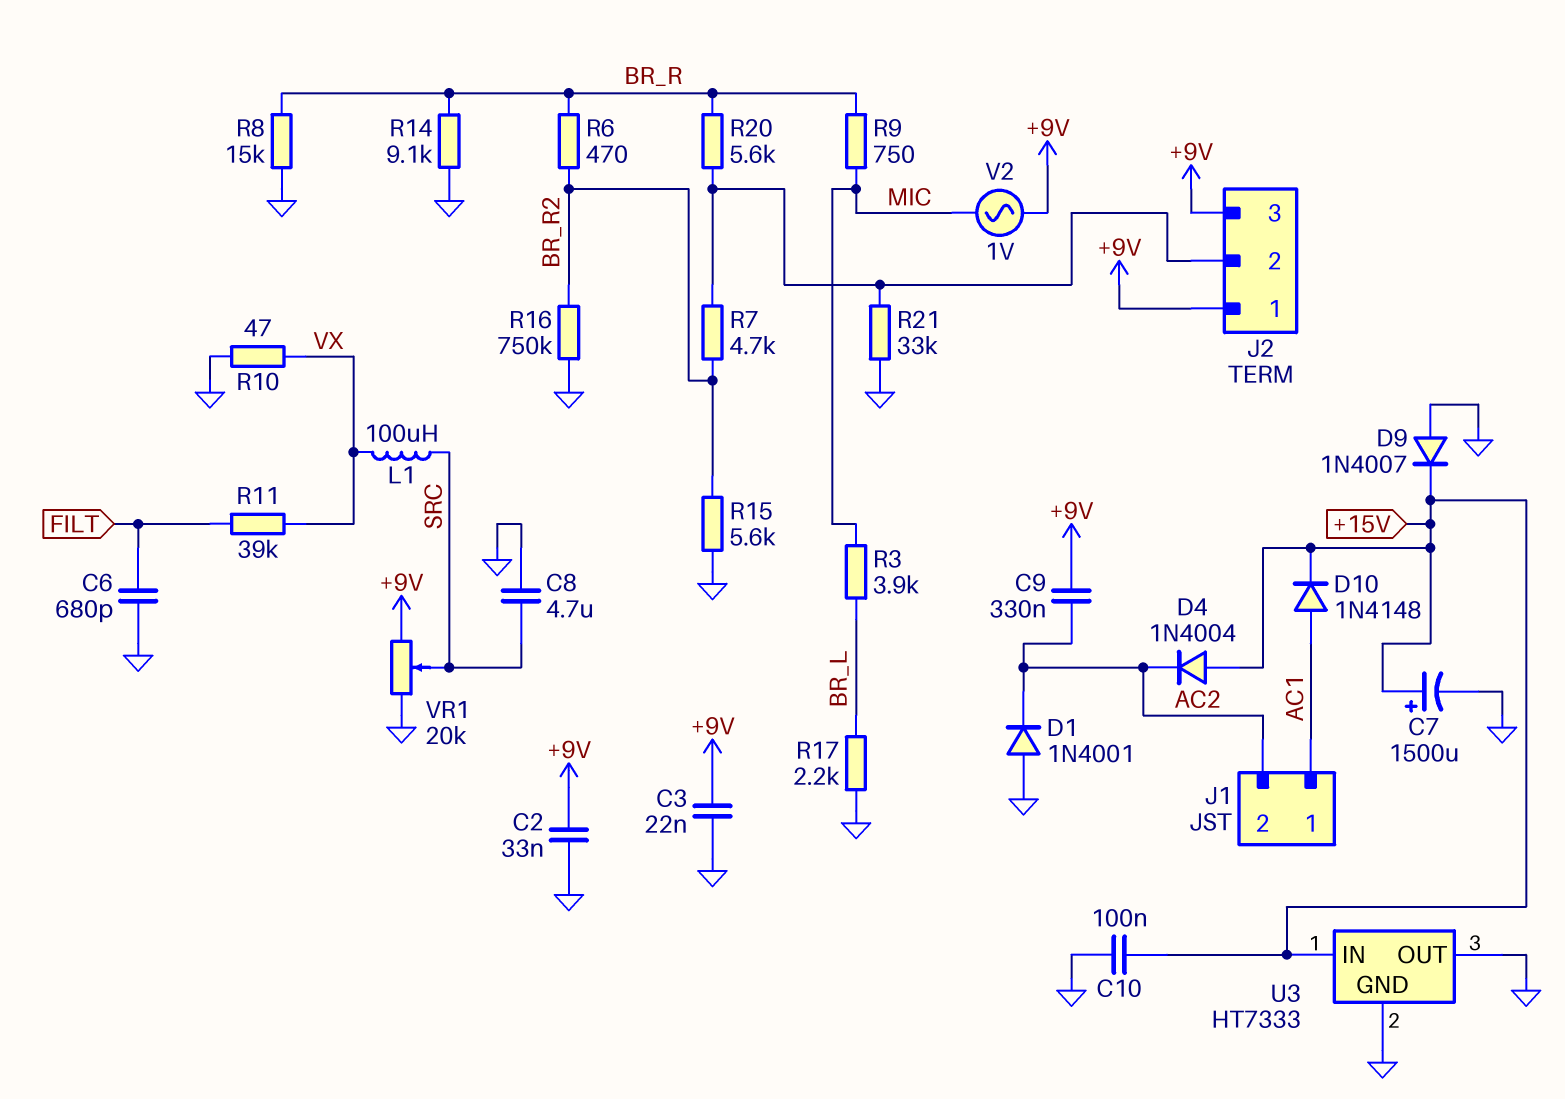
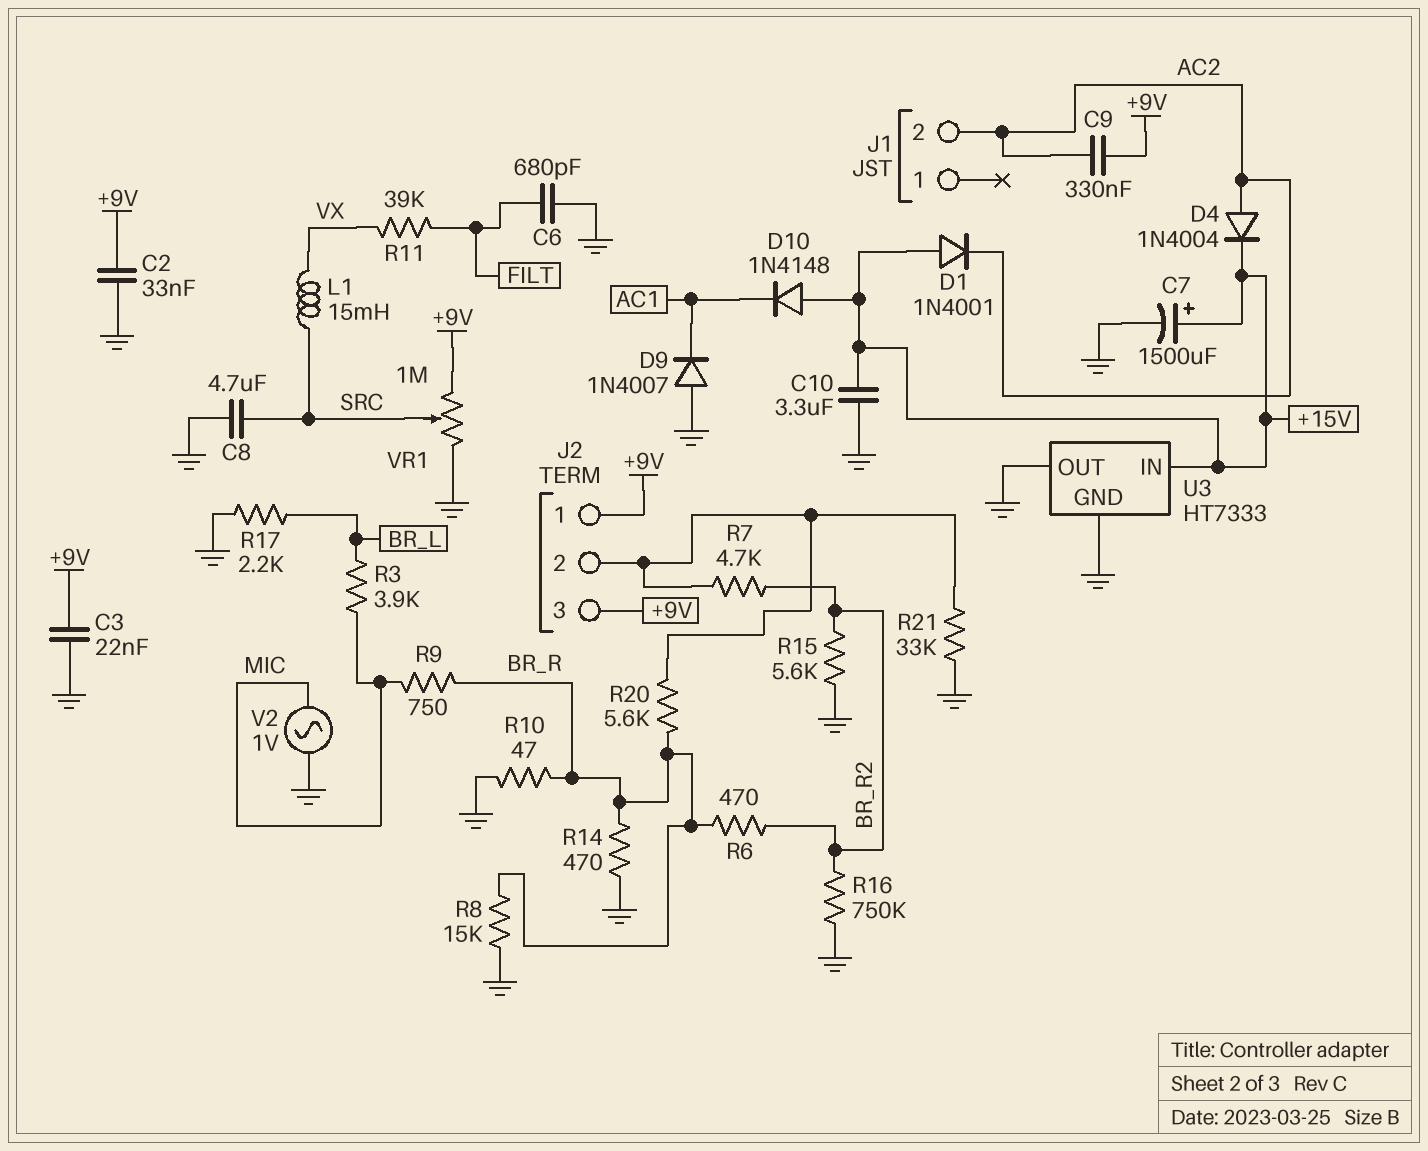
C10: 100nF (+15V, GND) -> 3.3uF (+15V, GND)
D1: diode 1N4001 (A GND, K AC2) -> diode 1N4001 (A +15V, K AC2)
D4: diode 1N4004 (A +15V, K AC2) -> diode 1N4004 (A AC2, K +15V)
D9: diode 1N4007 (A GND, K +15V) -> diode 1N4007 (A GND, K AC1)
D10: diode 1N4148 (A AC1, K +15V) -> diode 1N4148 (A +15V, K AC1)
J1 pin 1: AC1 -> none
L1: 100uH (SRC, VX) -> 15mH (SRC, VX)
R10: 47 (GND, VX) -> 47 (BR_R, GND)
R14: 9.1k (BR_R, GND) -> 470 (BR_R, GND)
V2: AC 1V (+9V, MIC) -> AC 1V (GND, MIC)
VR1: 20k (+9V, GND, wiper SRC) -> 1M (+9V, GND, wiper SRC)

